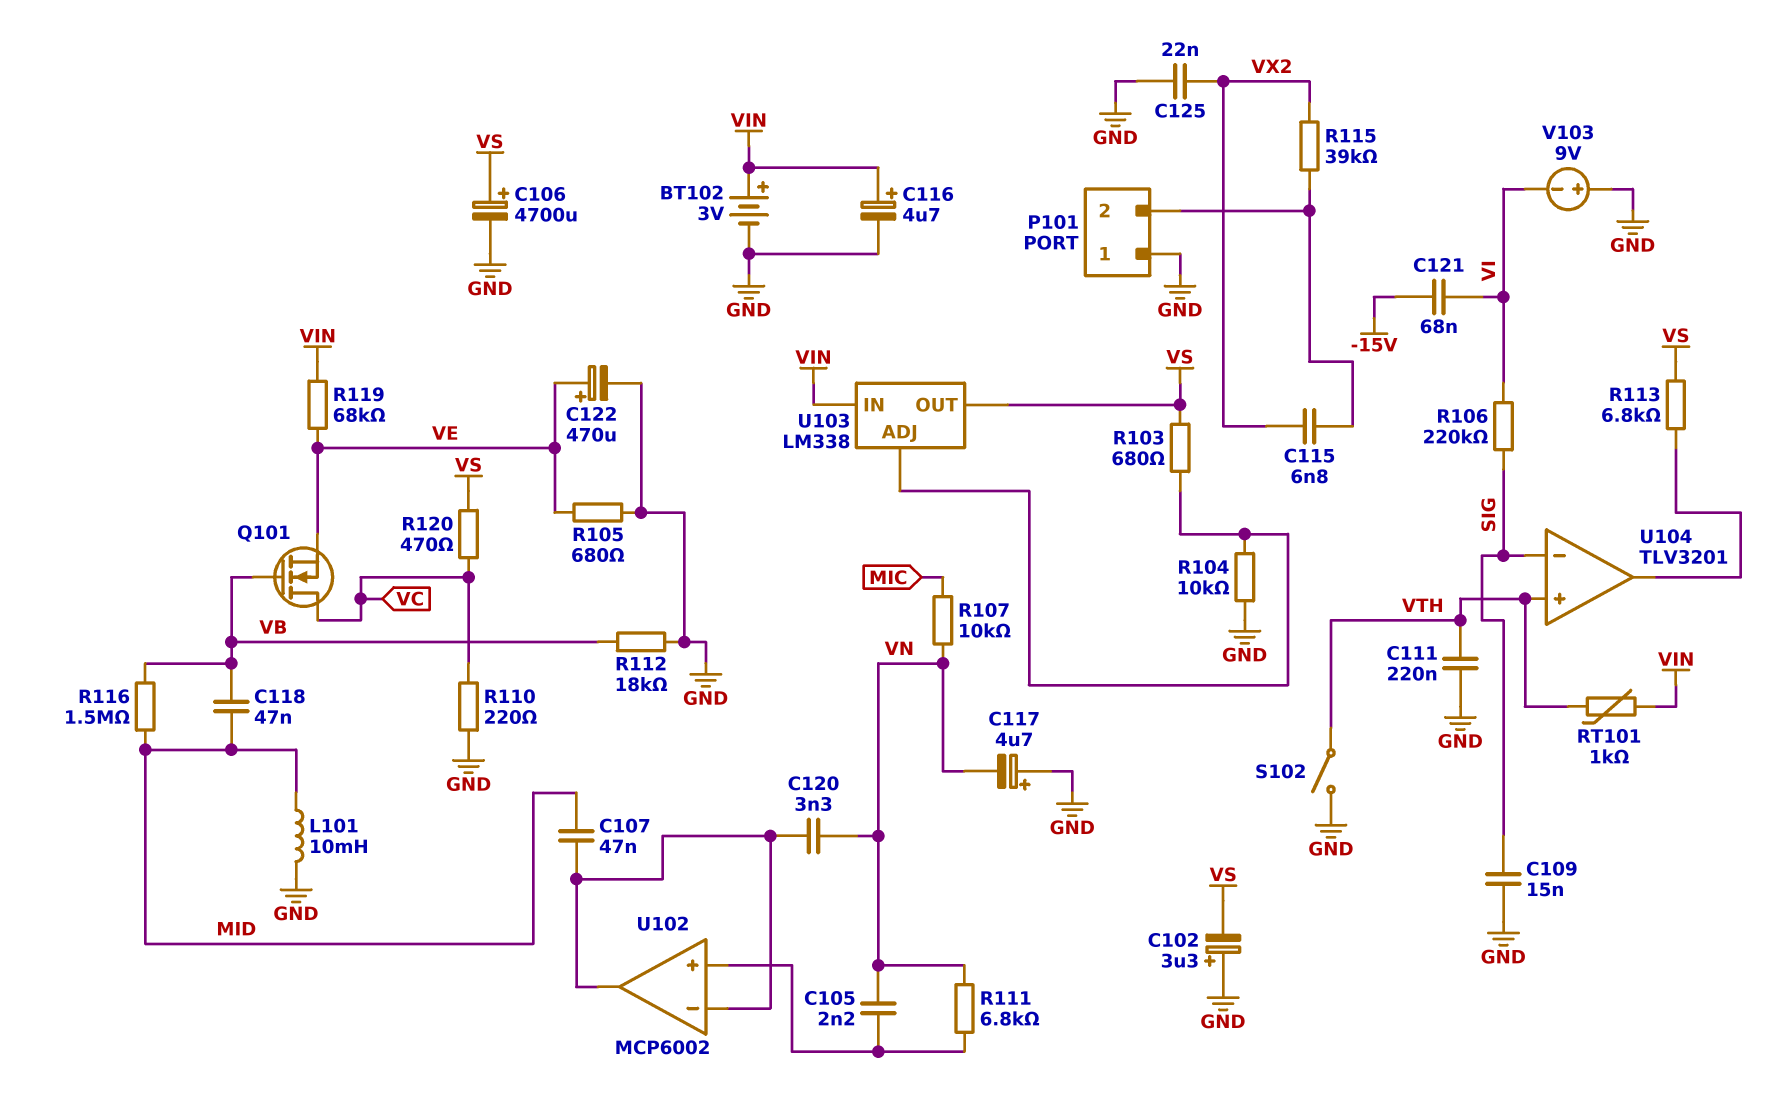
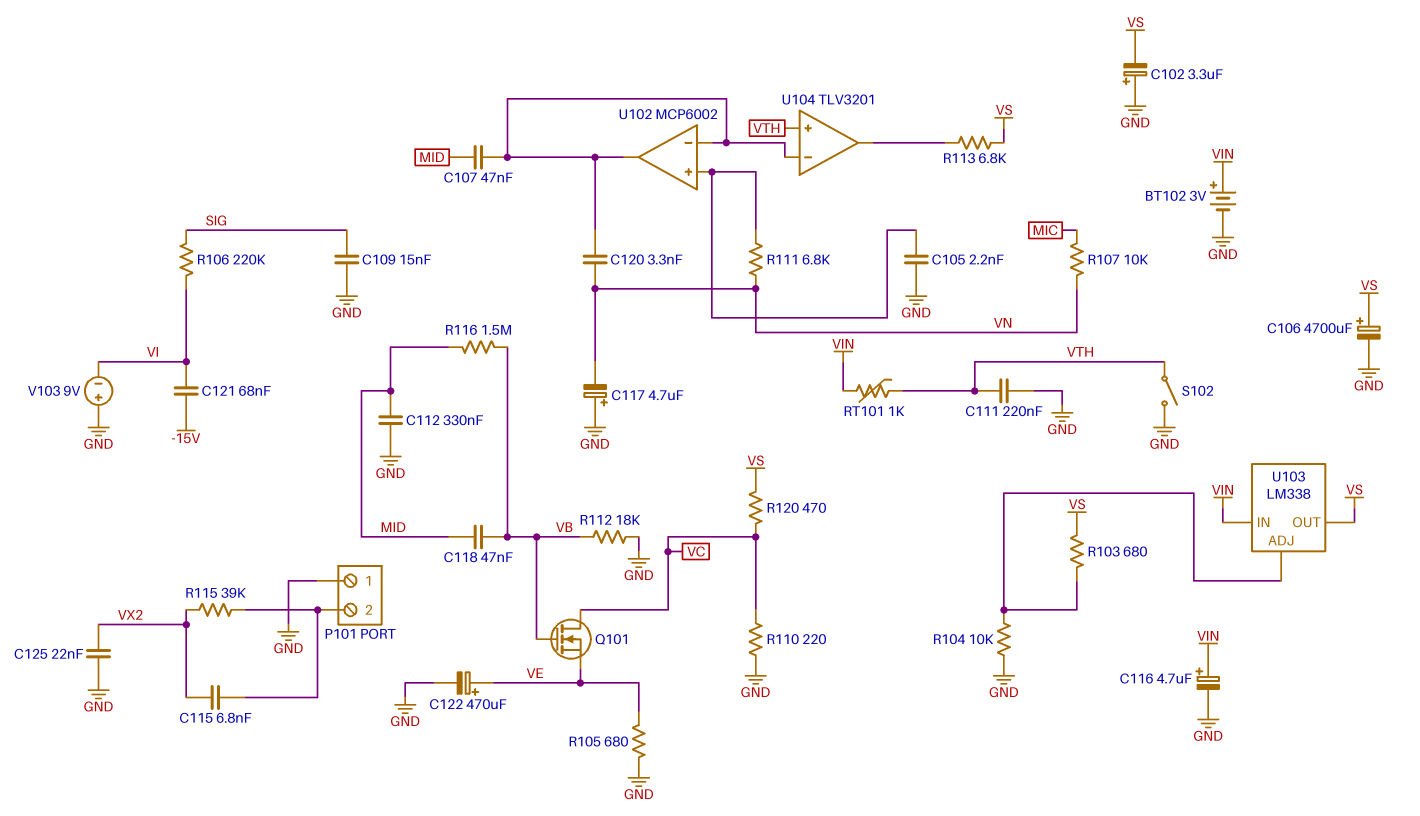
C105: 2.2nF (U102/in+, VN) -> 2.2nF (GND, U102/in+)
C112: none -> 330nF (GND, MID)
L101: 10mH (GND, MID) -> none
R119: 68k (VE, VIN) -> none
U104 pin in-: SIG -> U102/in-

